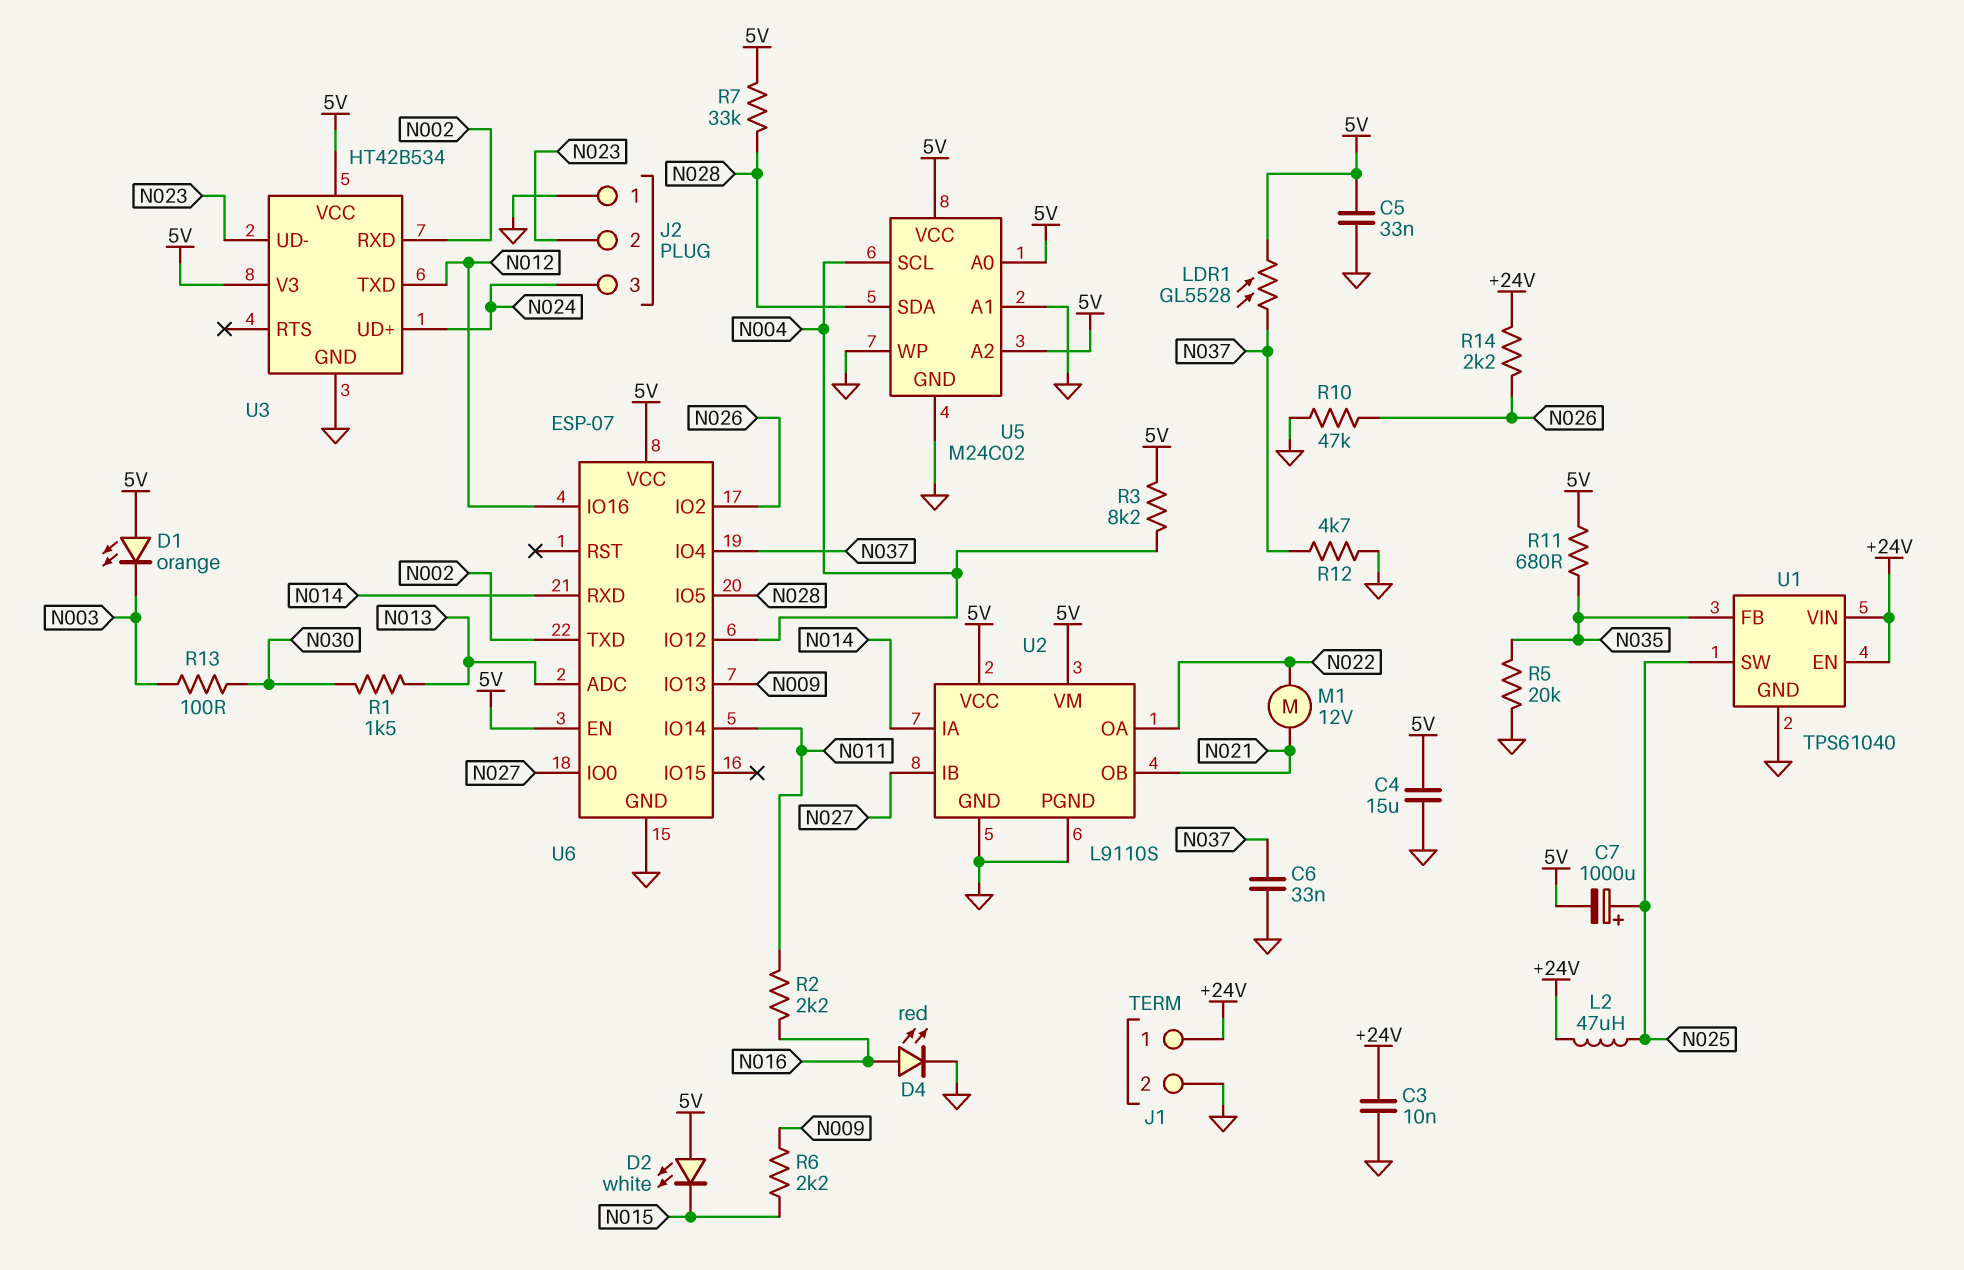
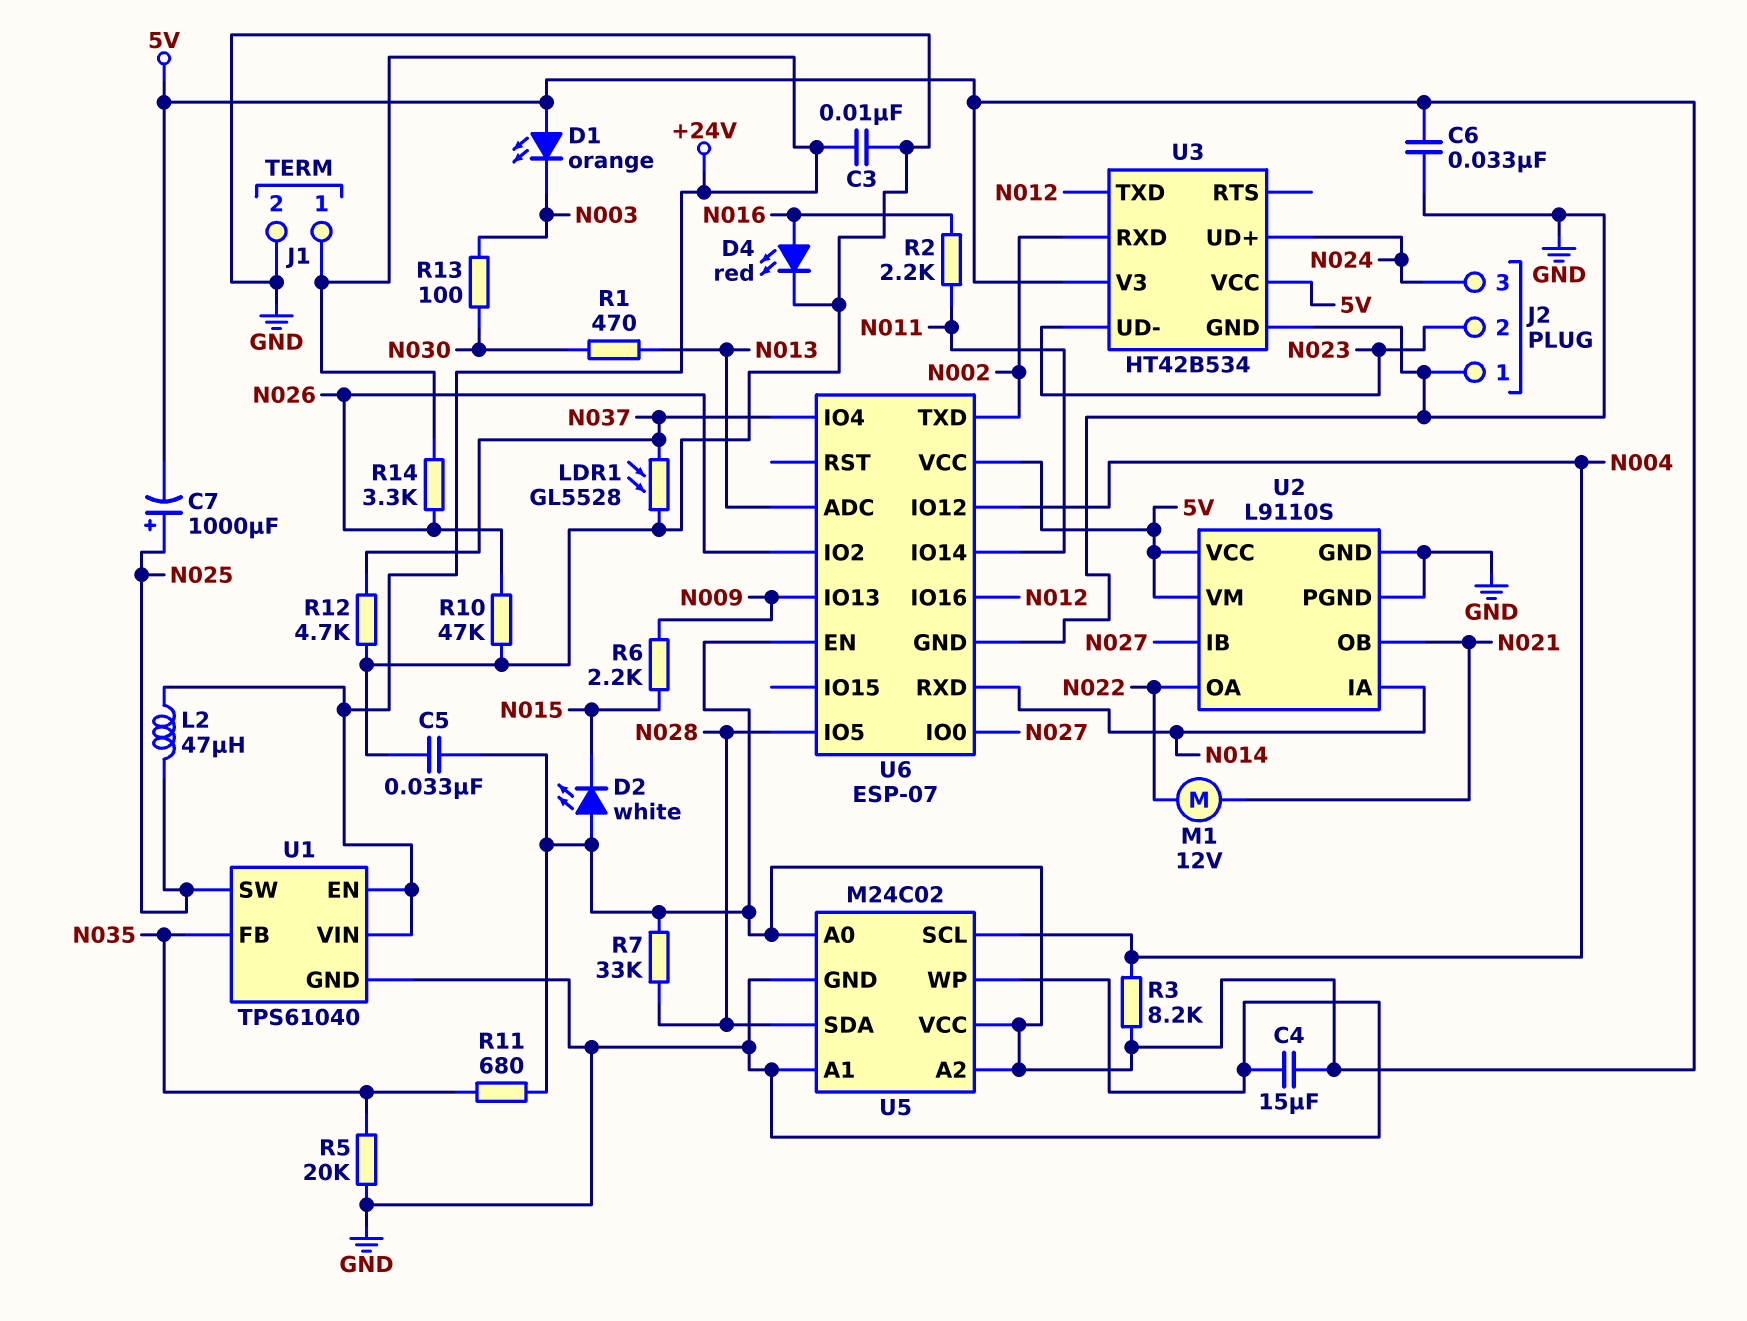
C6: 33nF (GND, N037) -> 33nF (5V, GND)
LDR1: GL5528 (5V, N037) -> GL5528 (GND, N037)
R1: 1.5k (N013, N030) -> 470 (N013, N030)
R14: 2.2k (+24V, N026) -> 3.3k (+24V, N026)

